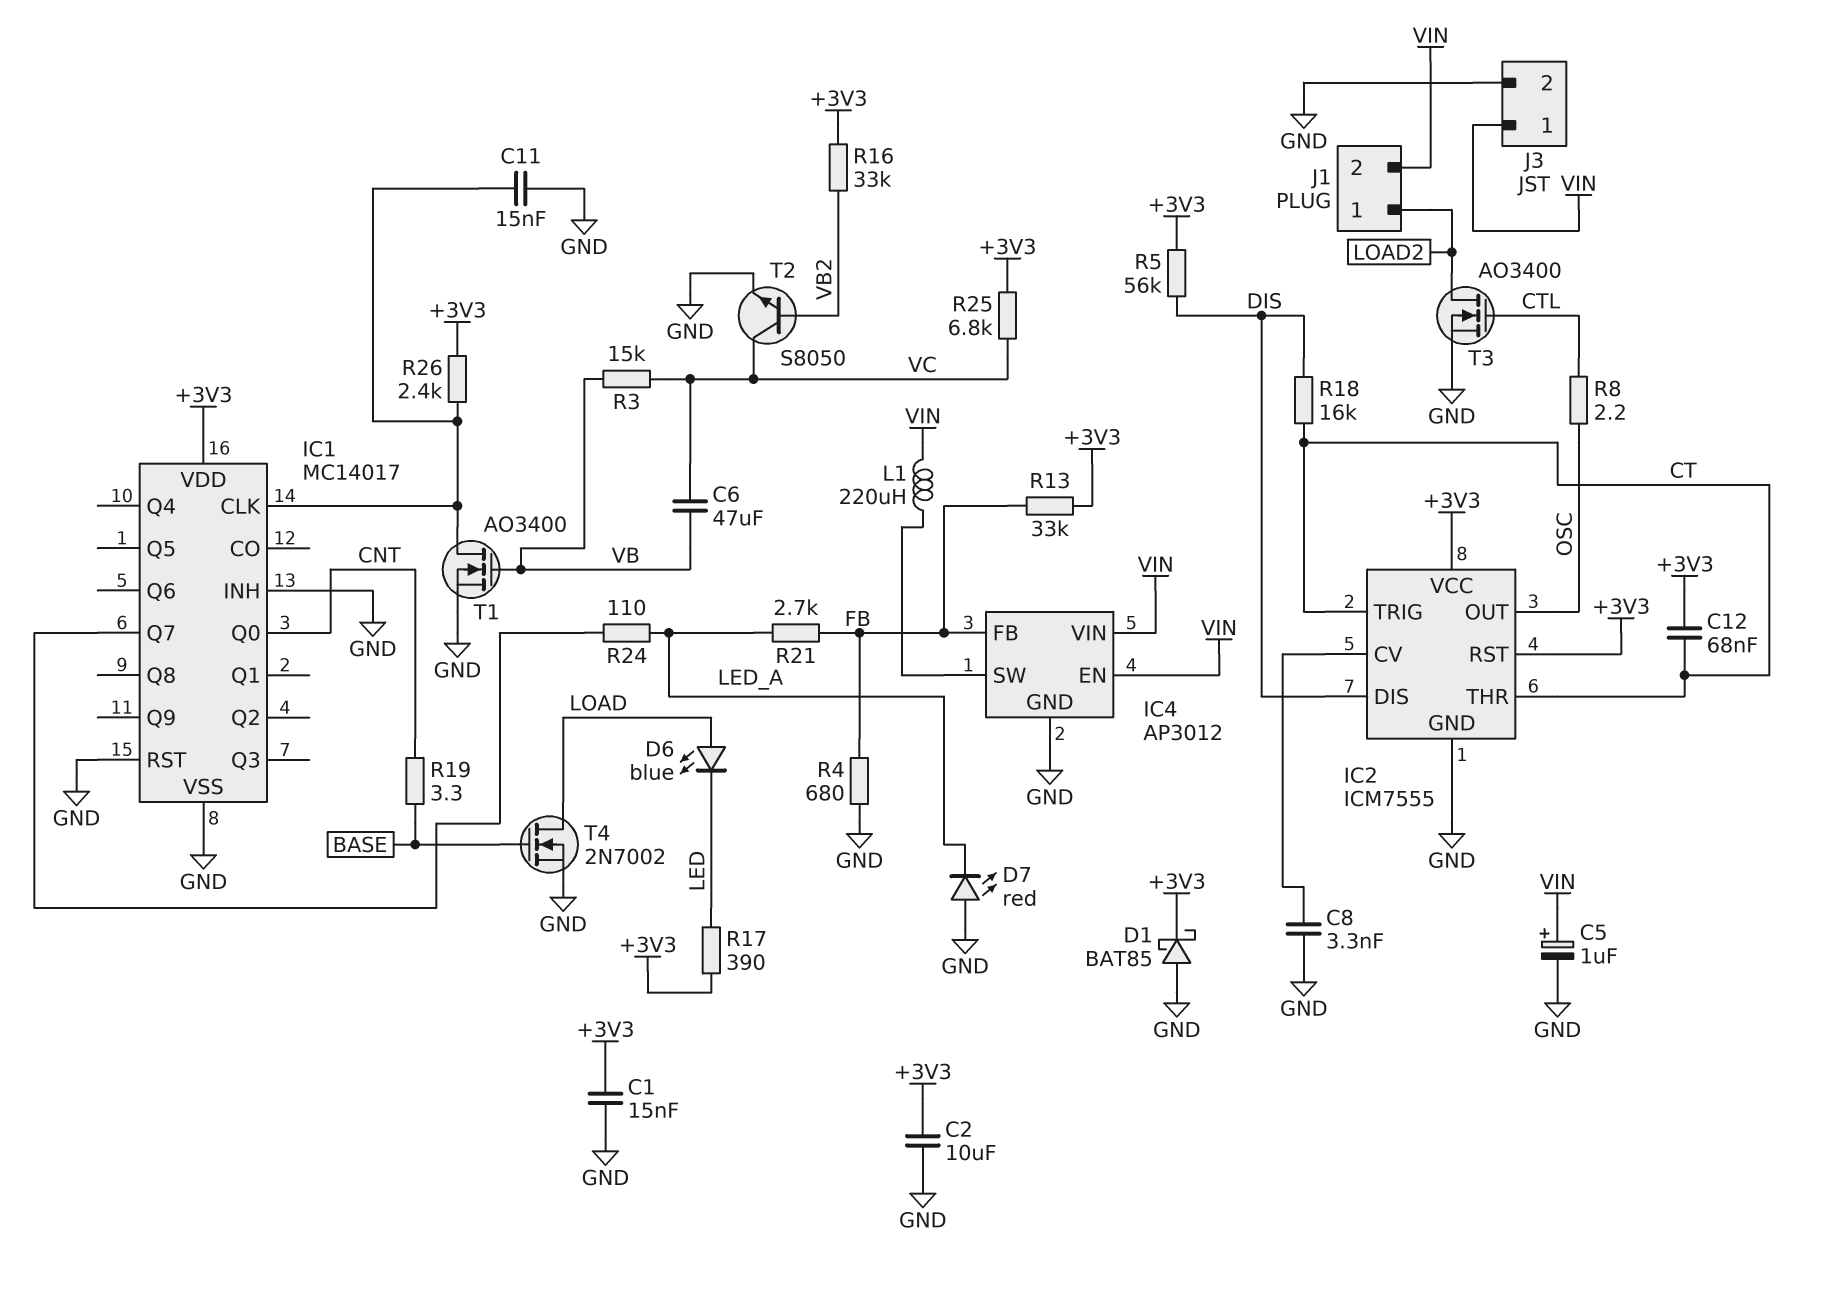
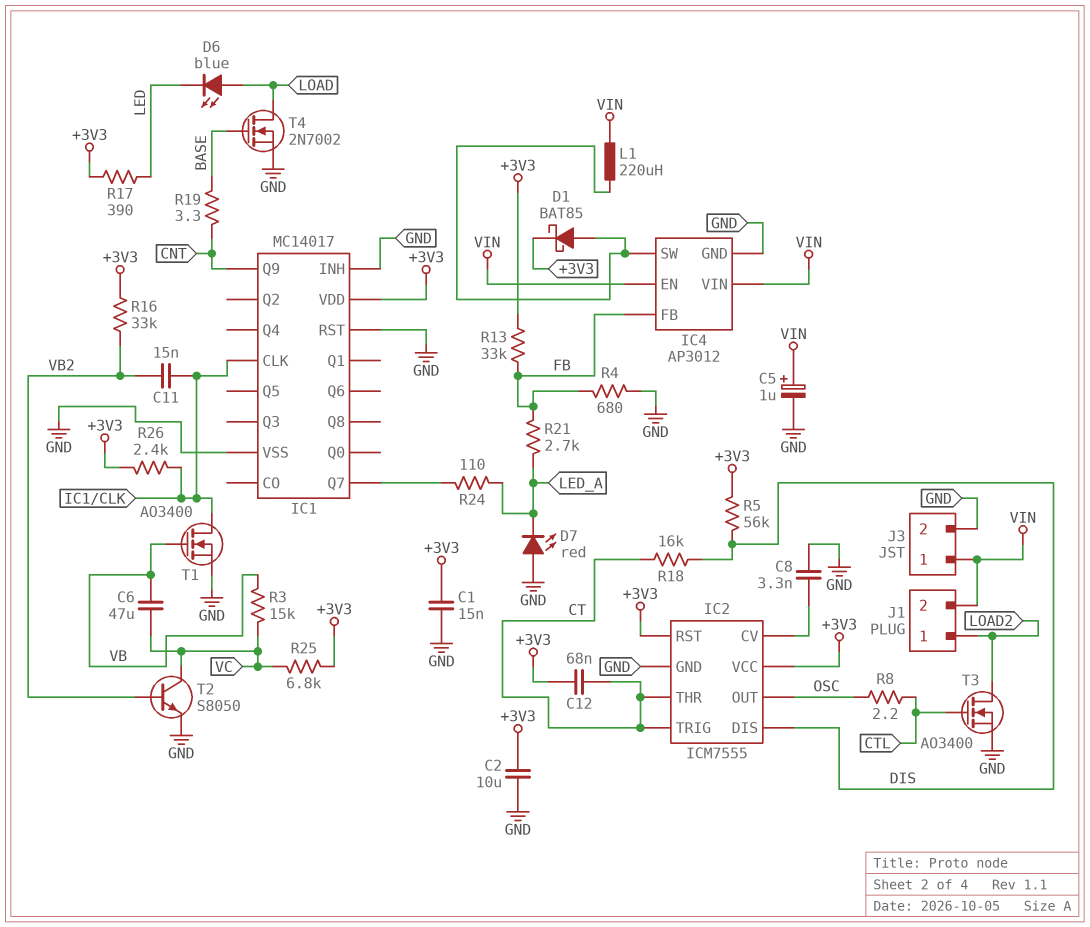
C11: 15nF (GND, IC1/CLK) -> 15nF (IC1/CLK, VB2)
D1: schottky BAT85 (A GND, K +3V3) -> schottky BAT85 (A IC4/SW, K +3V3)
IC1 pin Q0: CNT -> none
IC1 pin Q9: none -> CNT

